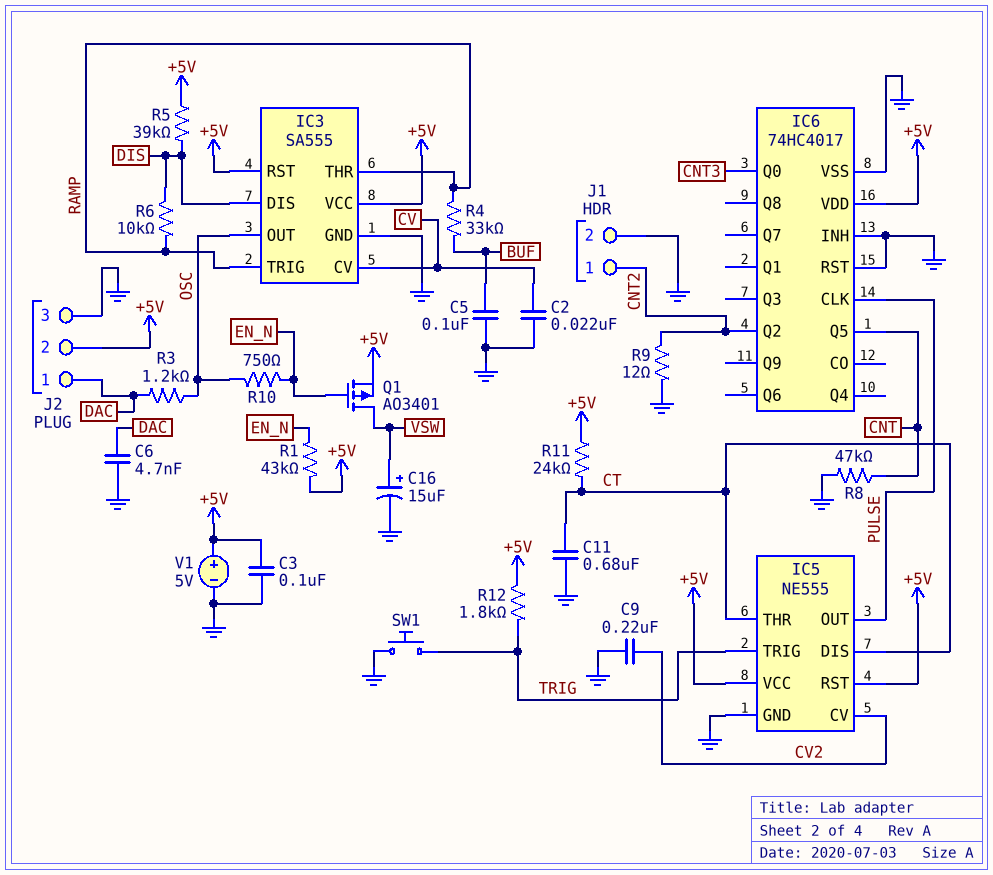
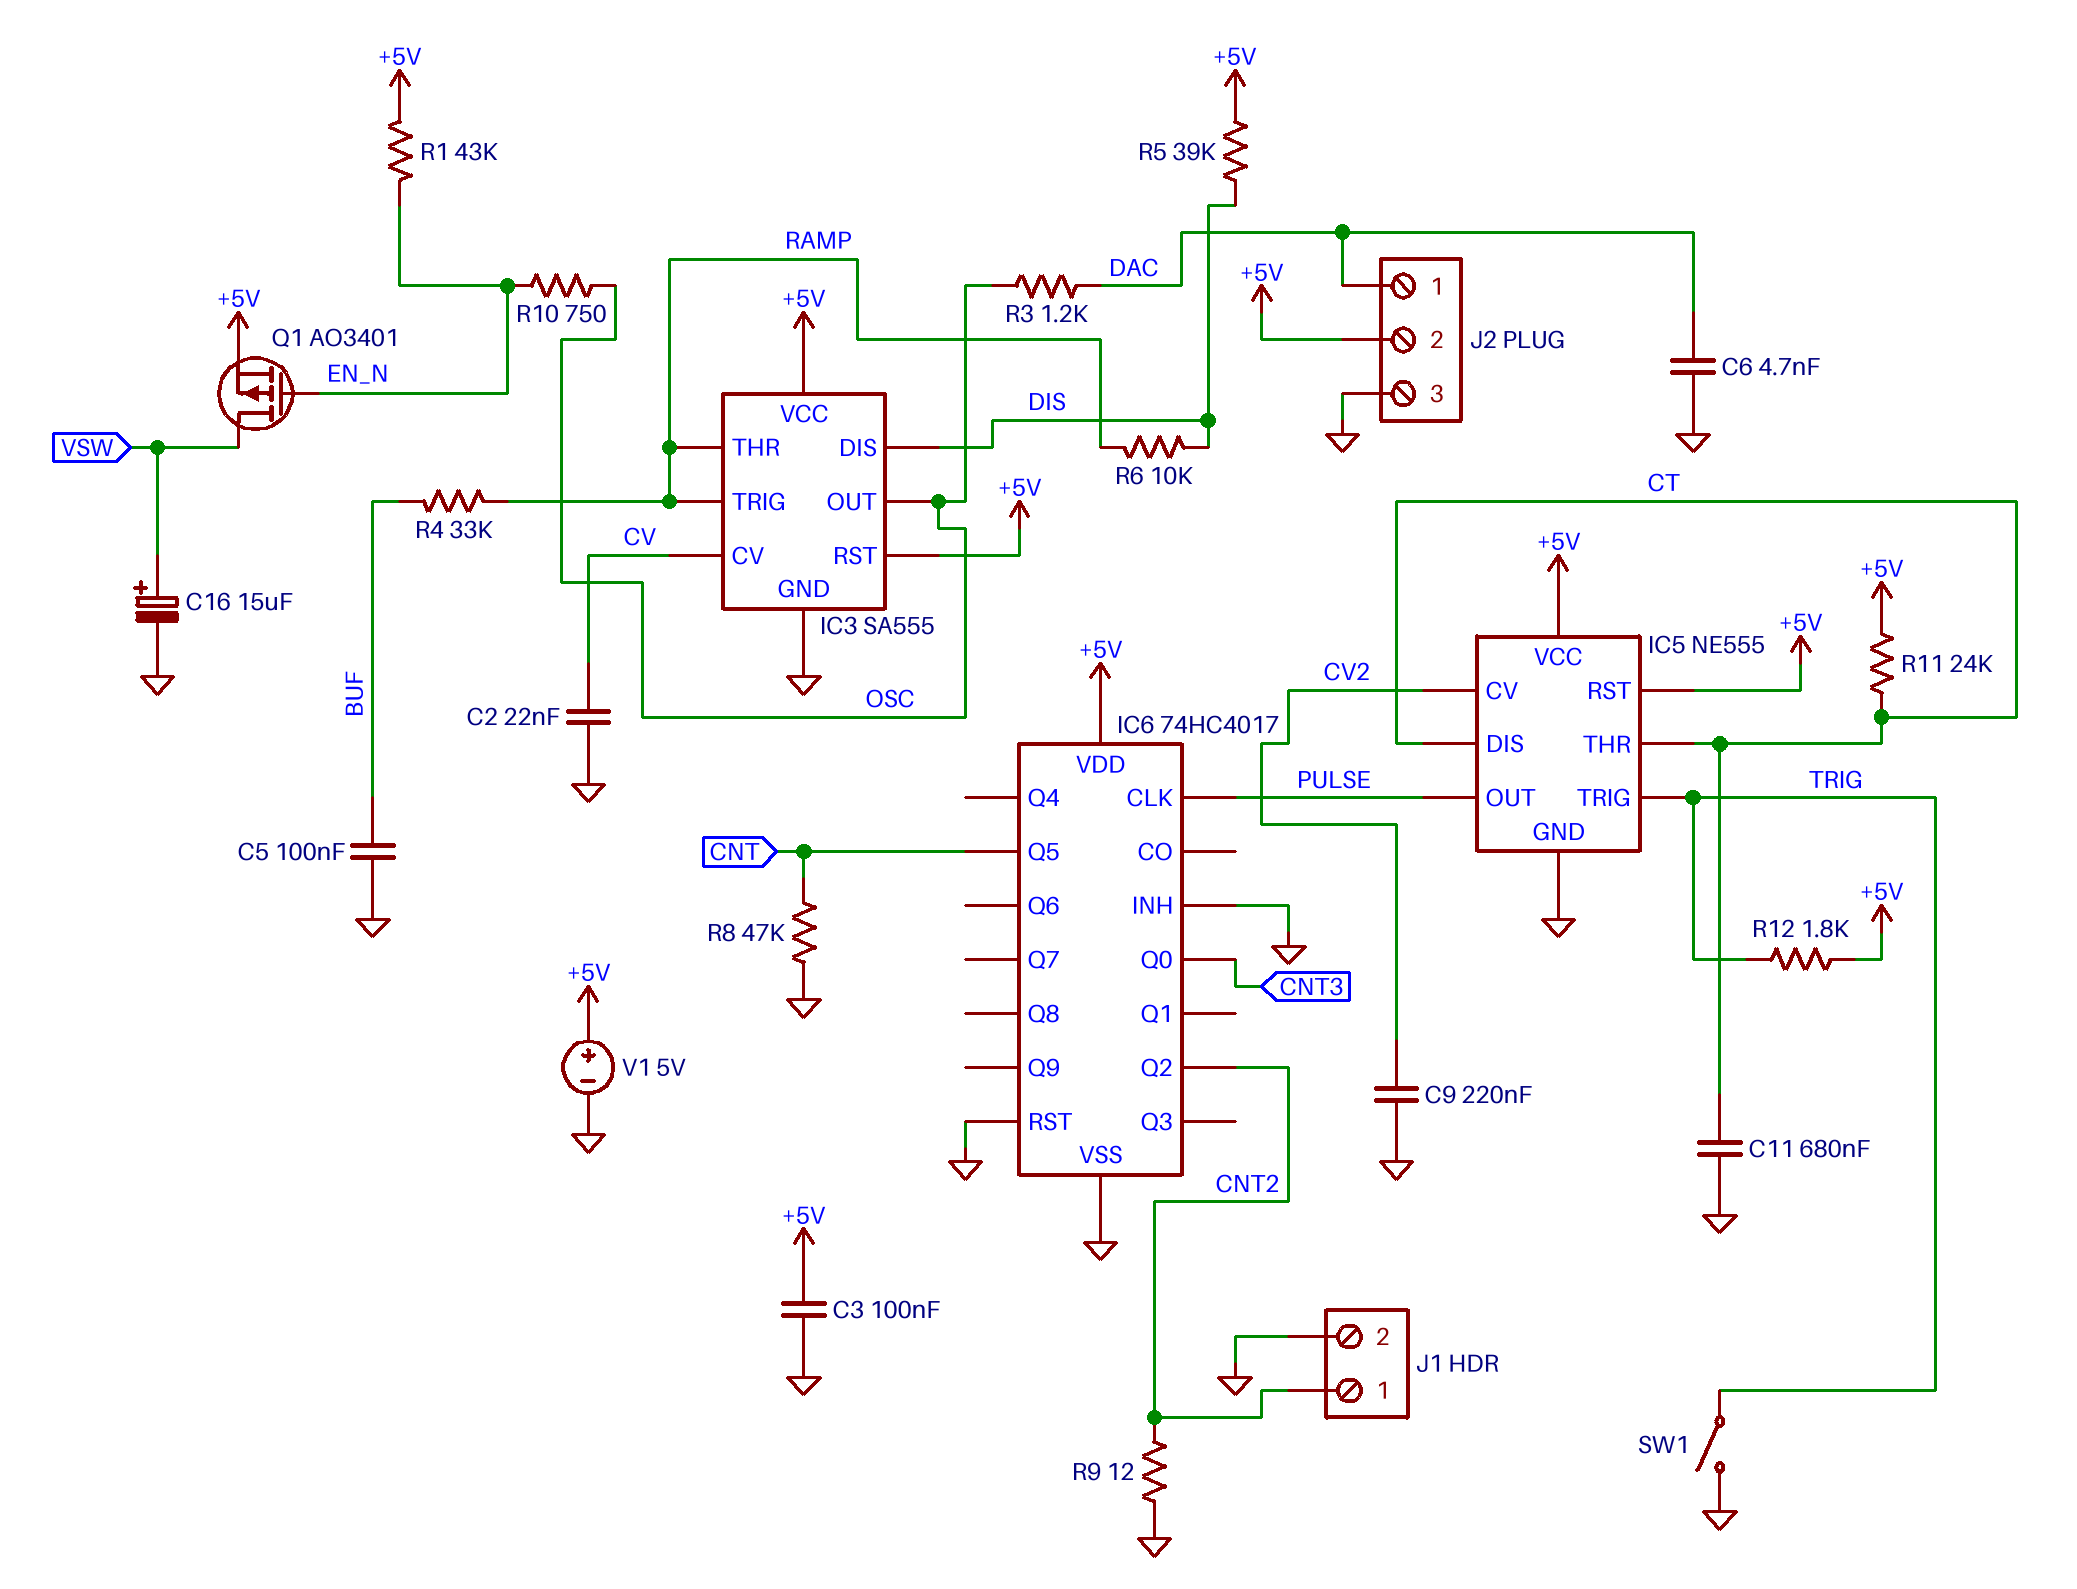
SW1: button (GND, TRIG) -> switch (GND, TRIG)

